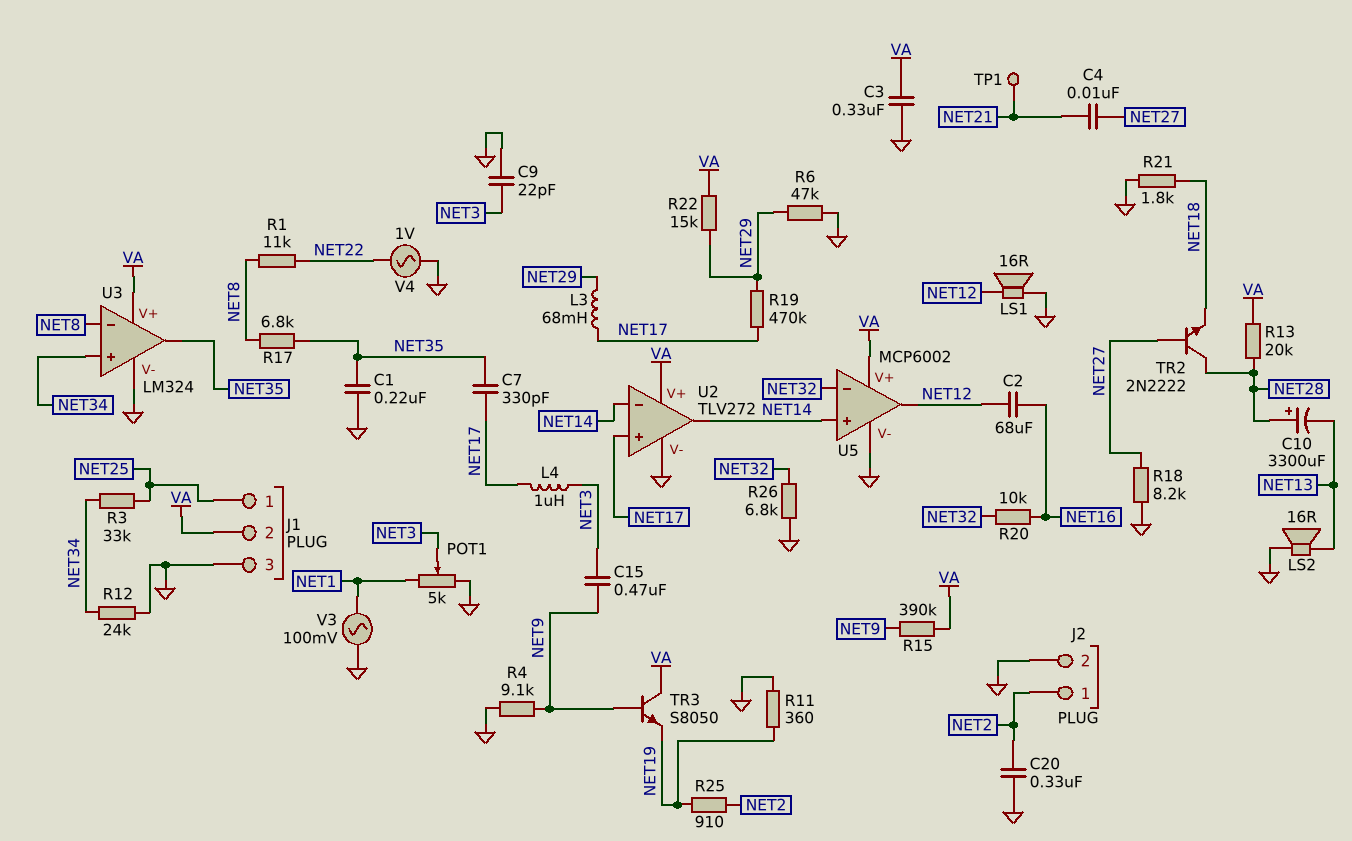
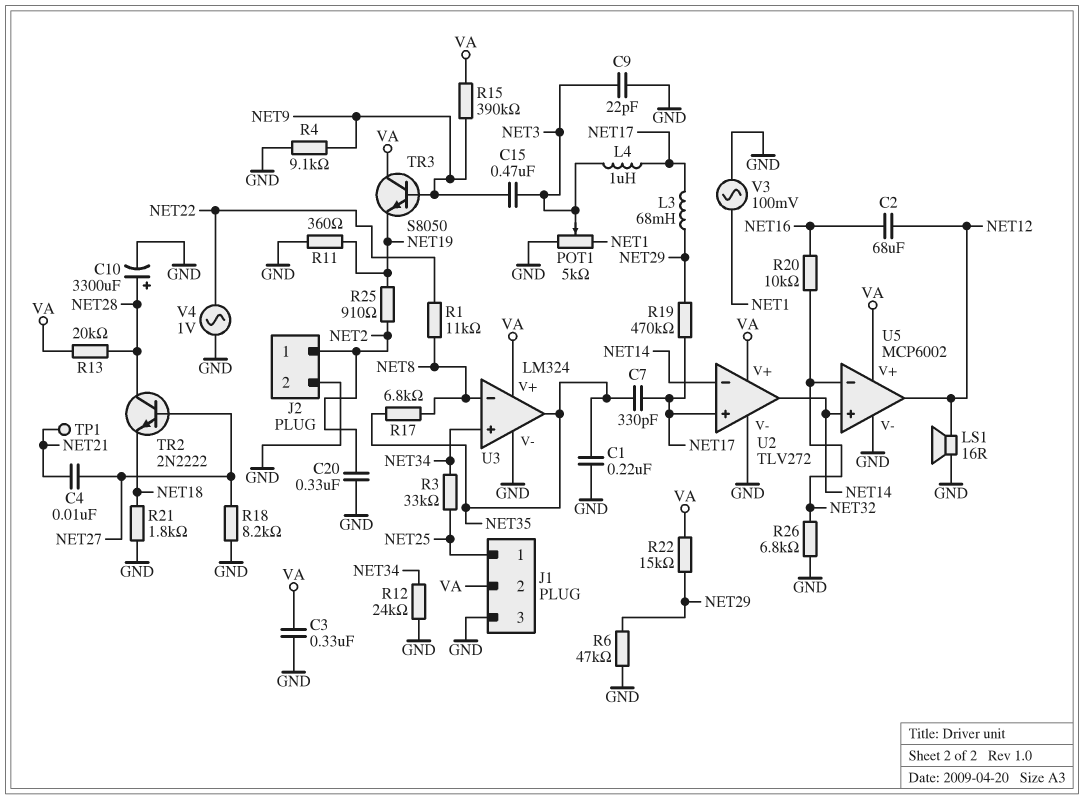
C10: 3300uF (plus NET28, minus NET13) -> 3300uF (plus NET28, minus GND)
LS2: speaker 16R (GND, NET13) -> none

